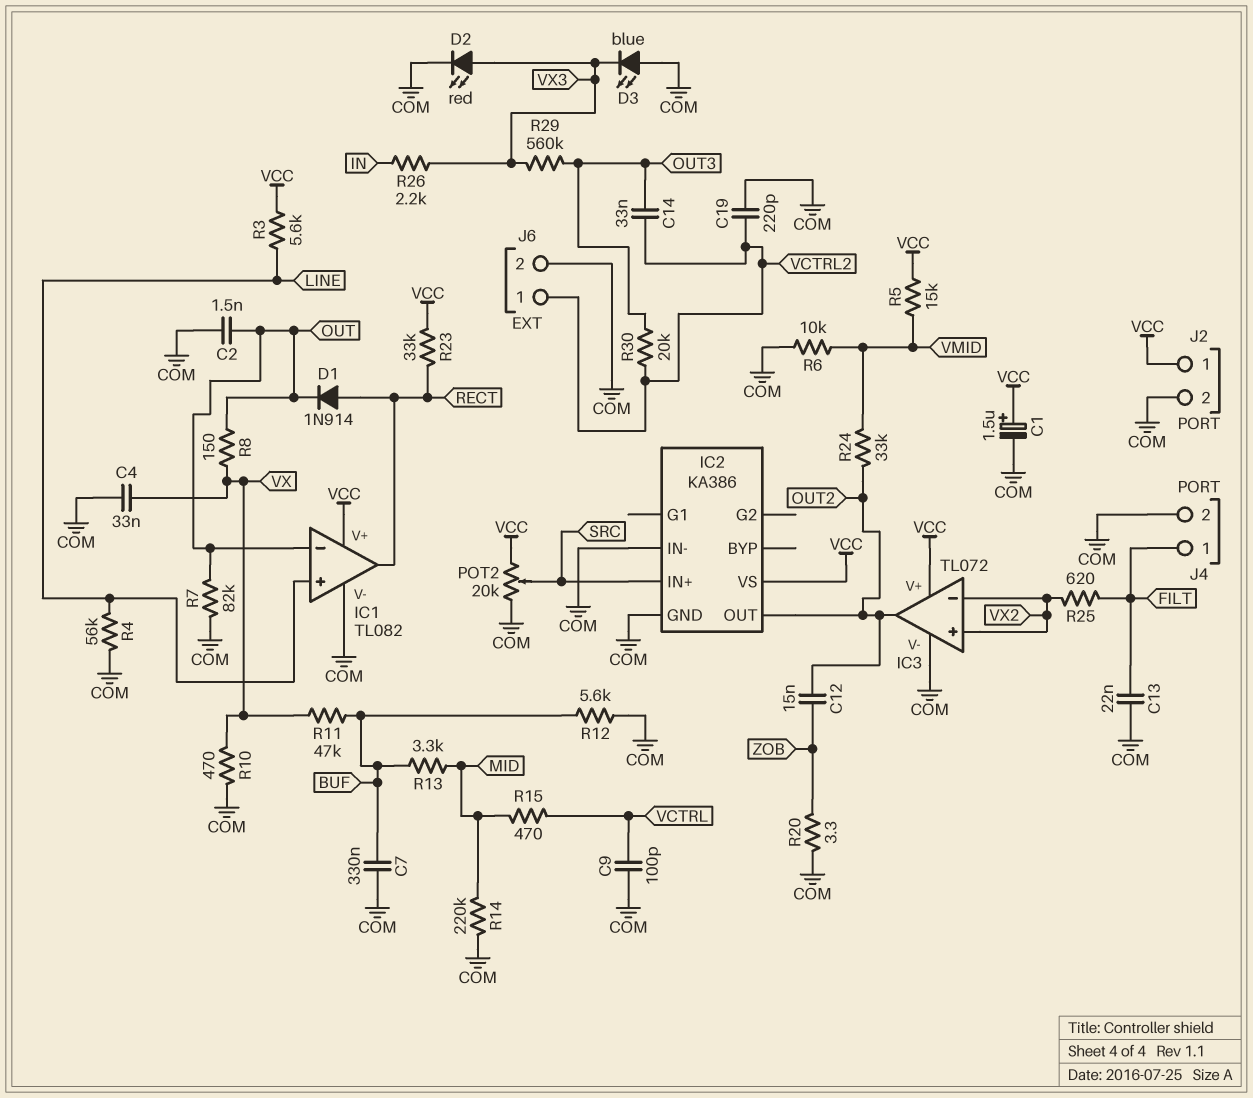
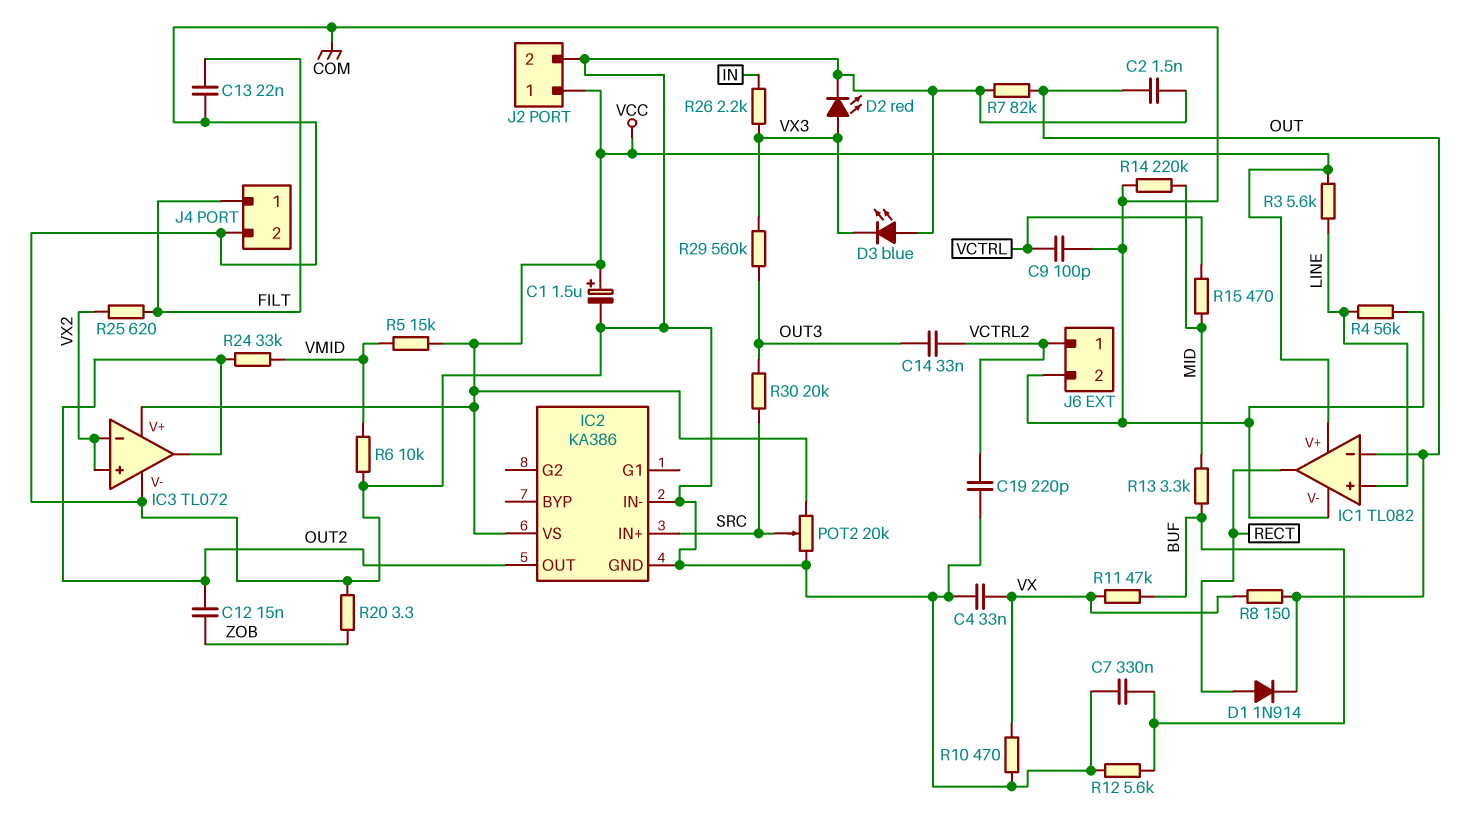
R23: 33k (RECT, VCC) -> none
R30: 20k (OUT3, VCTRL2) -> 20k (OUT3, SRC)

